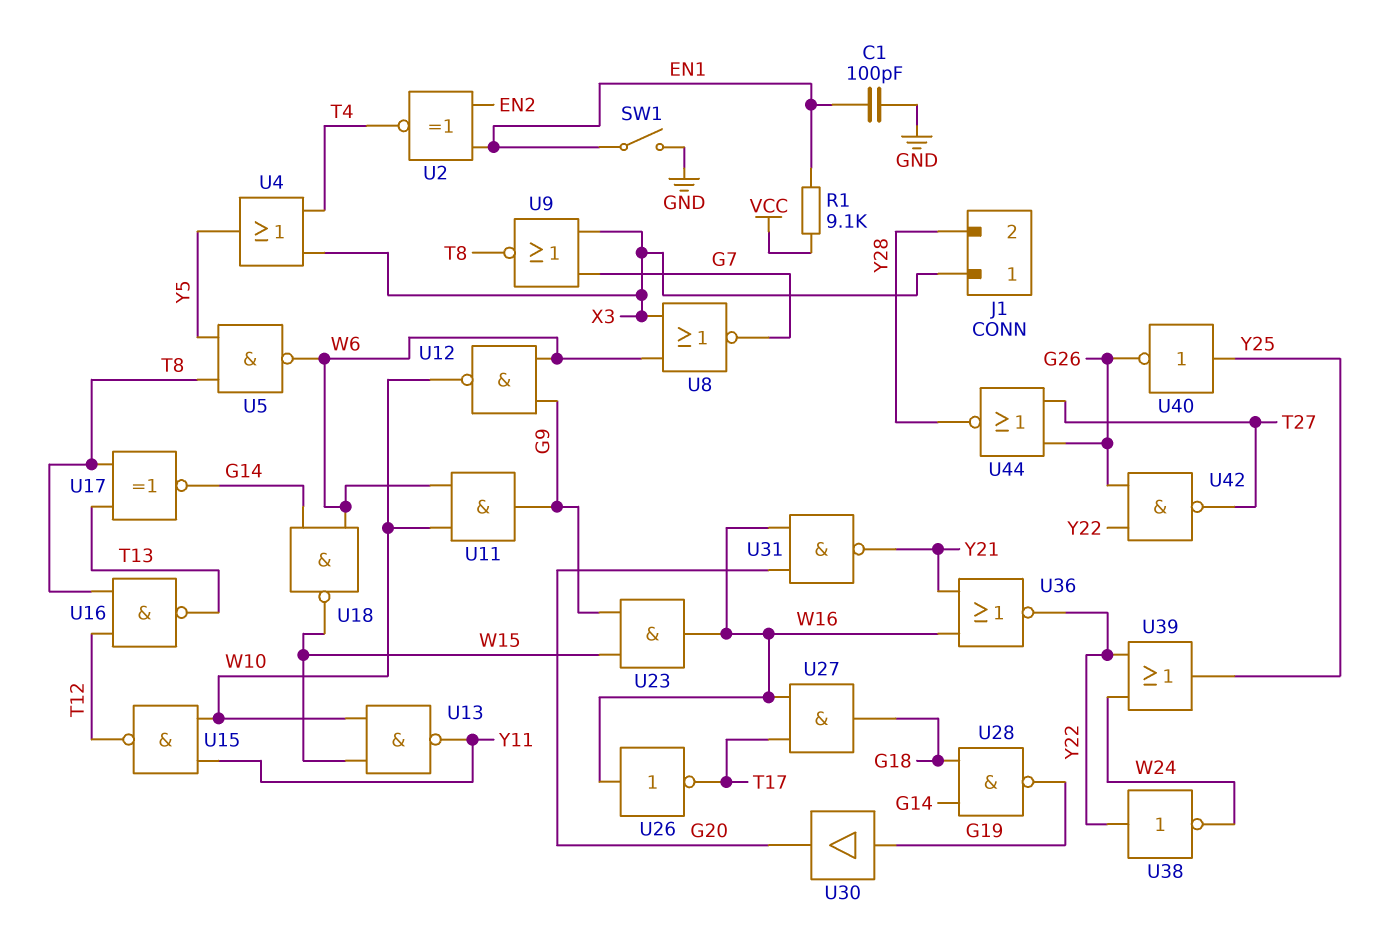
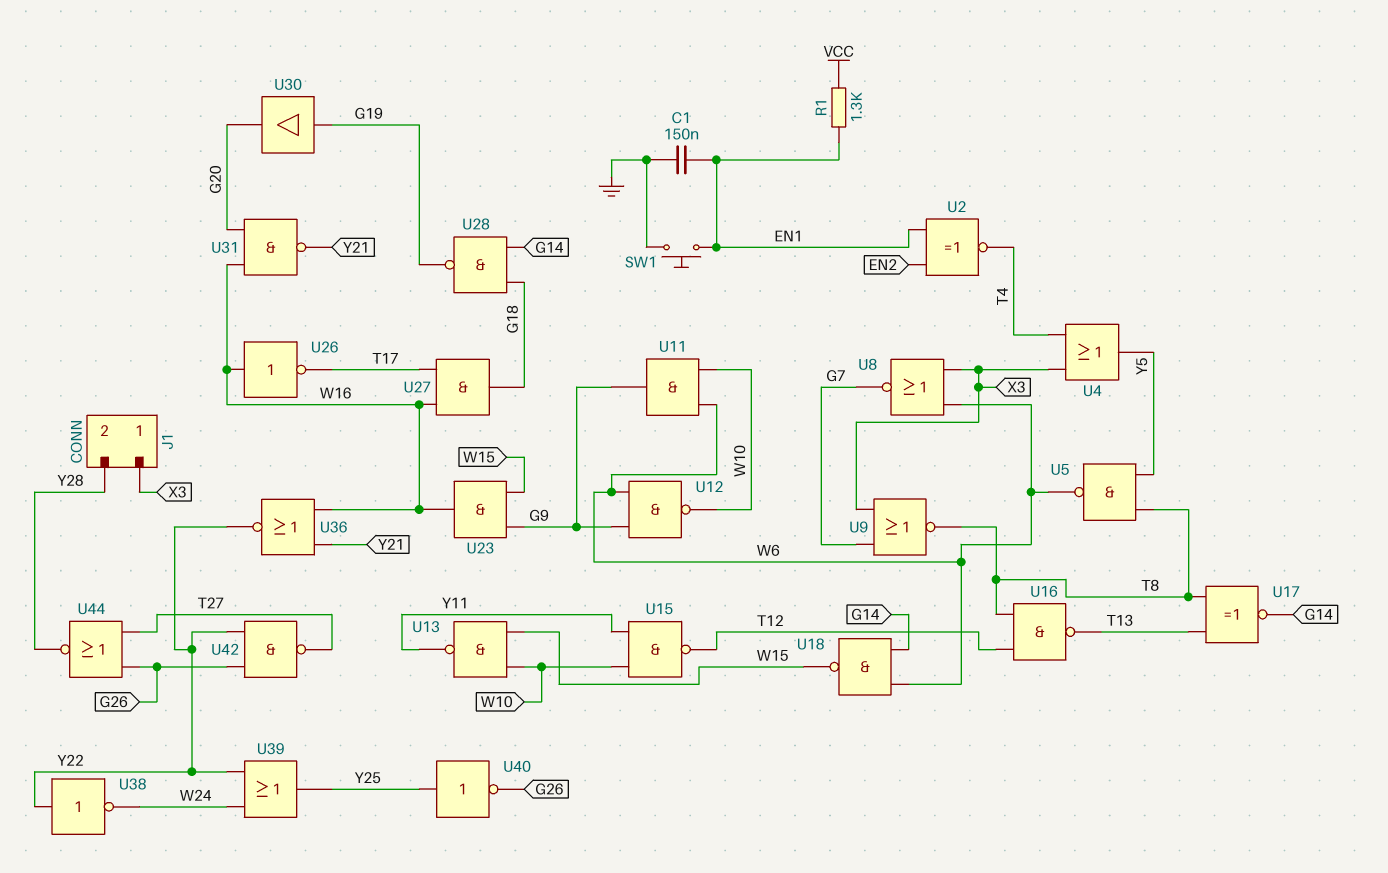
C1: 100pF (EN1, GND) -> 150nF (EN1, GND)
R1: 9.1k (EN1, VCC) -> 1.3k (EN1, VCC)
SW1: switch (EN1, GND) -> button (EN1, GND)

